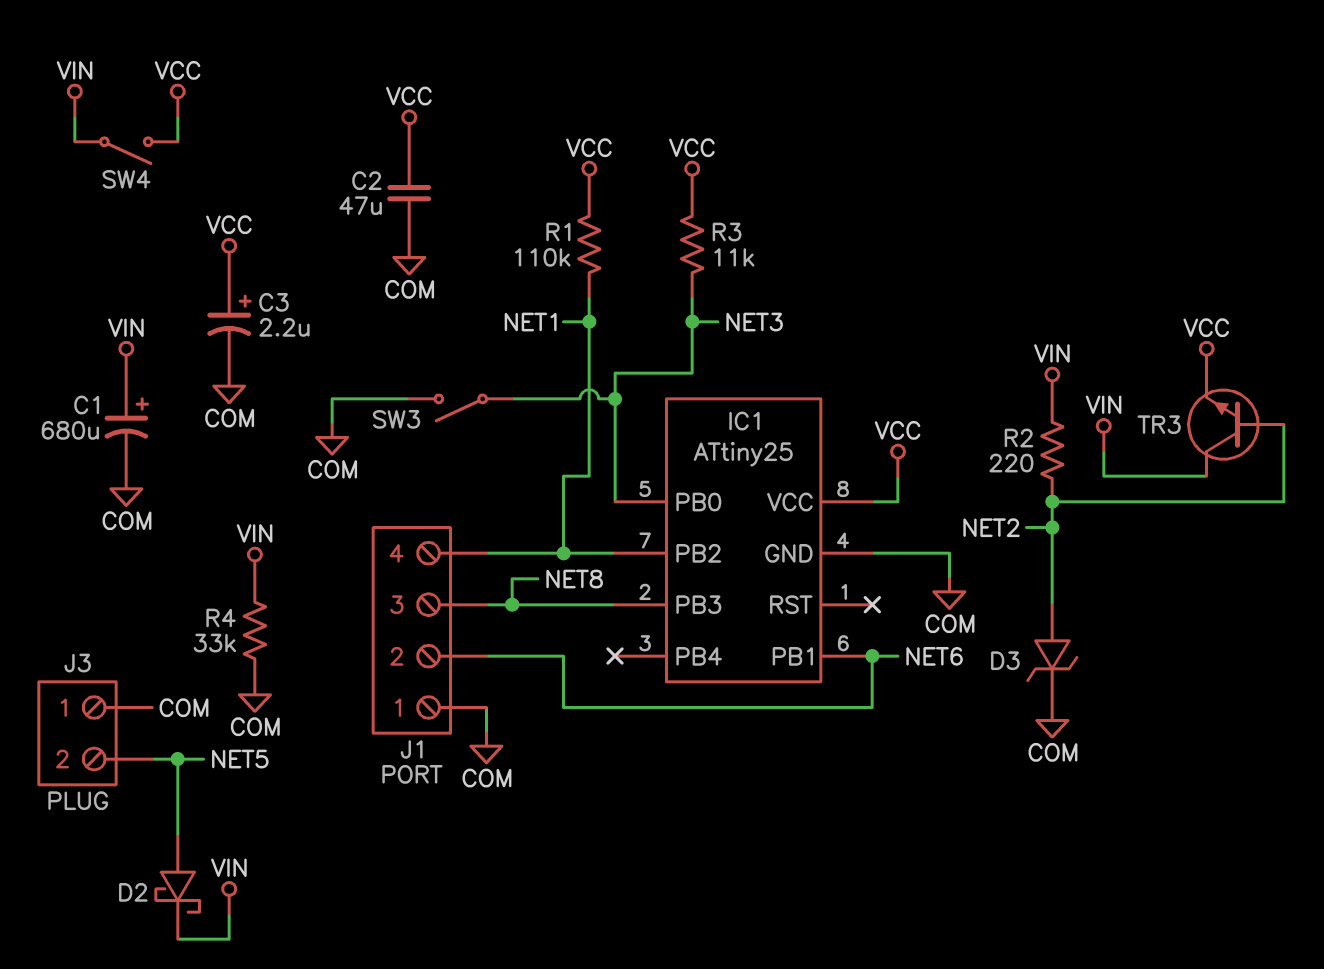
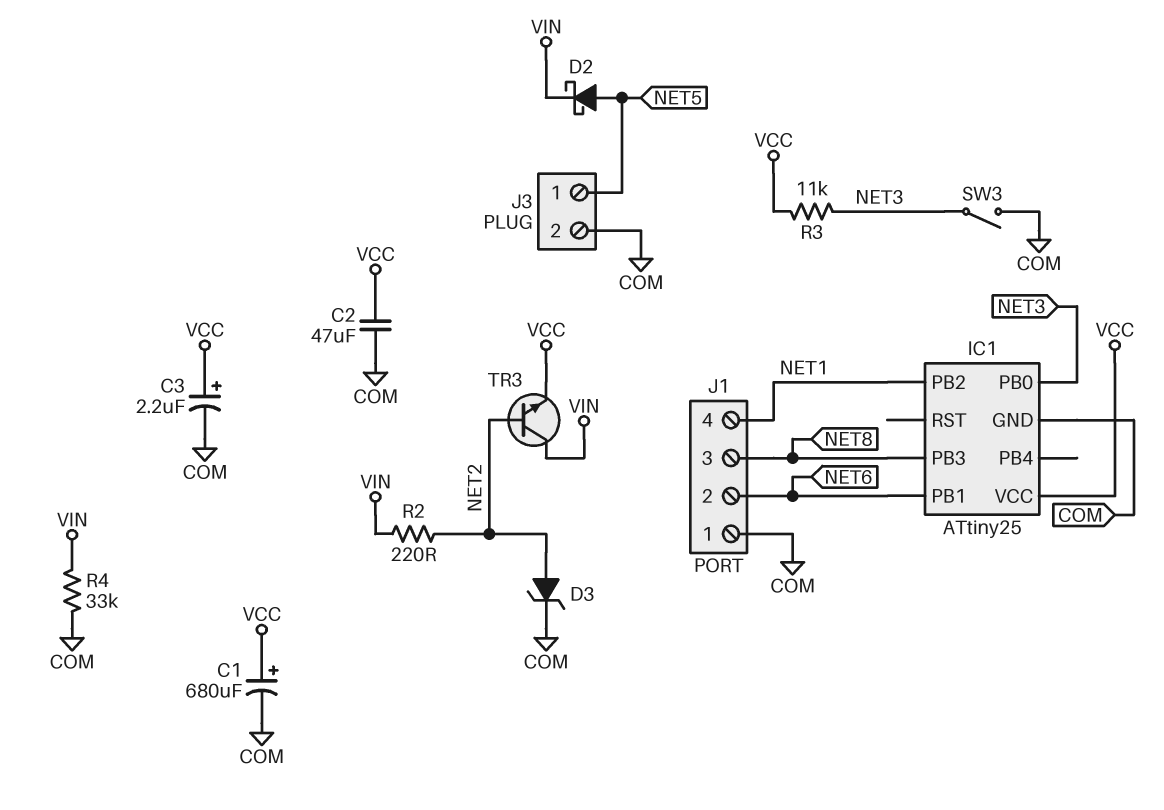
C1: 680uF (plus VIN, minus COM) -> 680uF (plus VCC, minus COM)
J3 pin 1: COM -> NET5
J3 pin 2: NET5 -> COM
R1: 110k (NET1, VCC) -> none
SW4: switch (VCC, VIN) -> none

